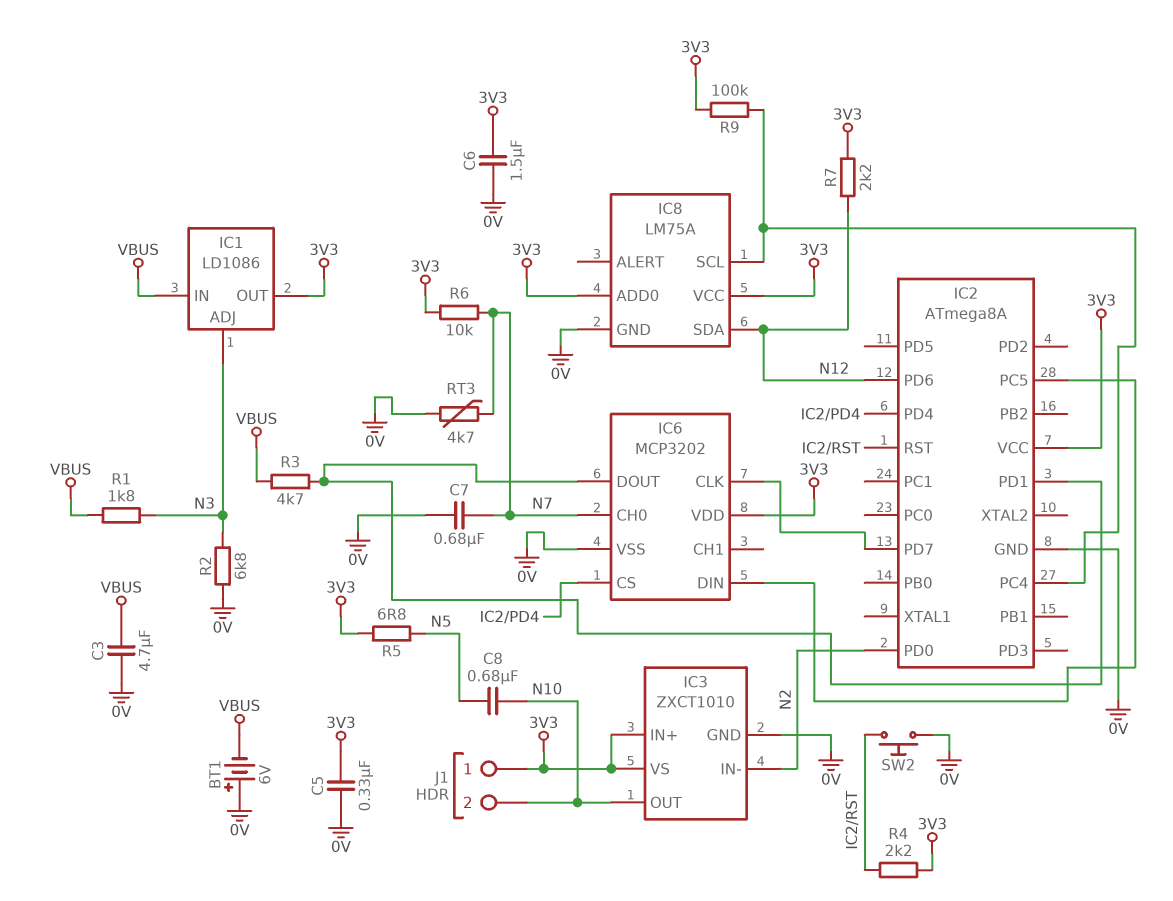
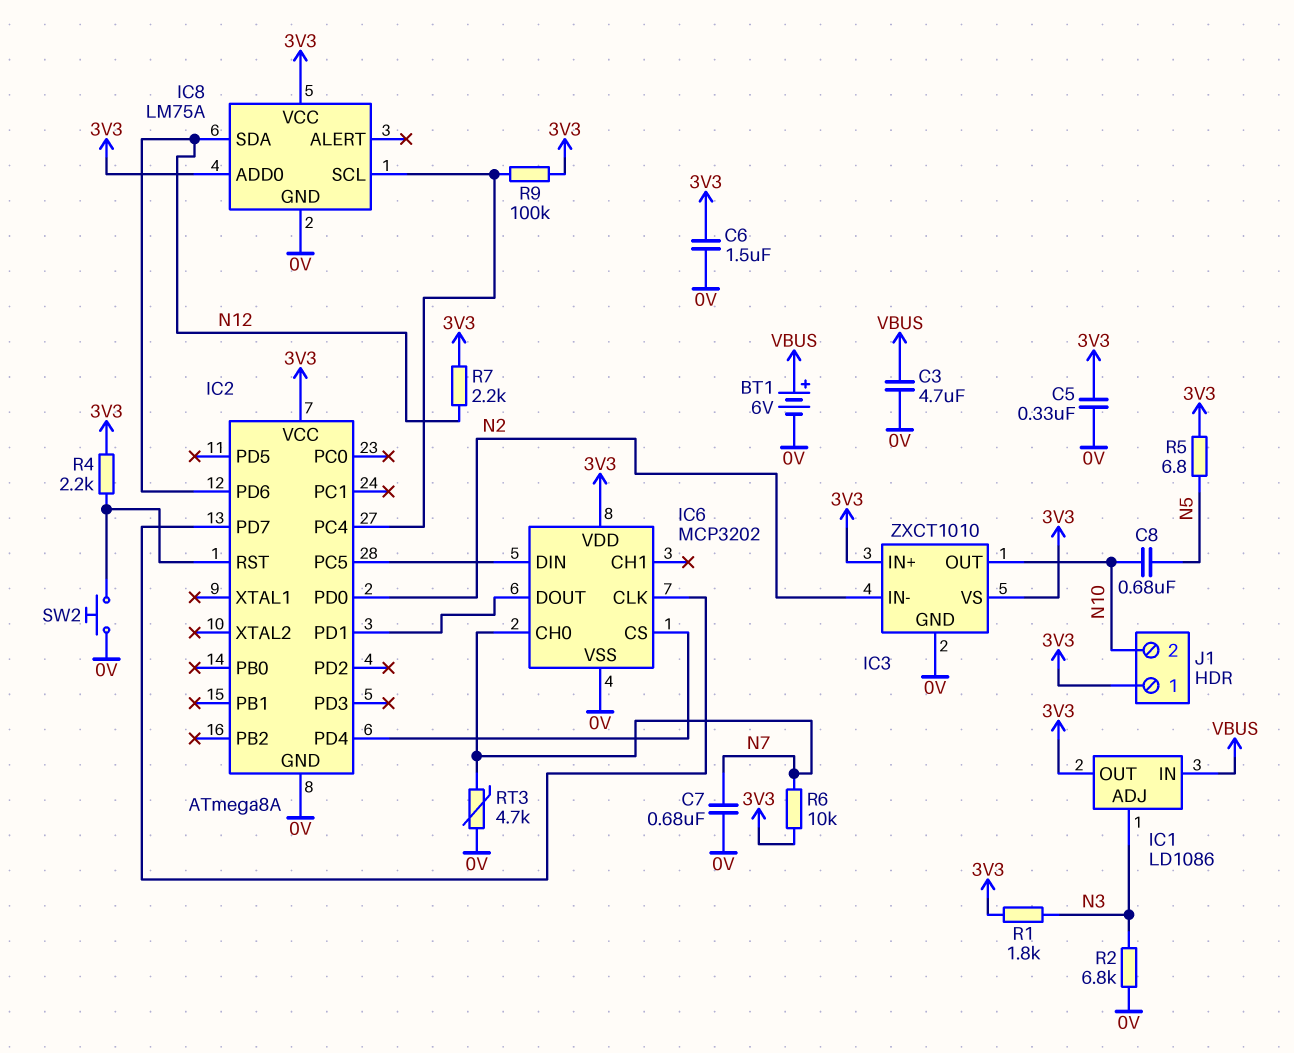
BT1: 6V (plus 0V, minus VBUS) -> 6V (plus VBUS, minus 0V)
R1: 1.8k (N3, VBUS) -> 1.8k (3V3, N3)
R3: 4.7k (IC2/PD1, VBUS) -> none

